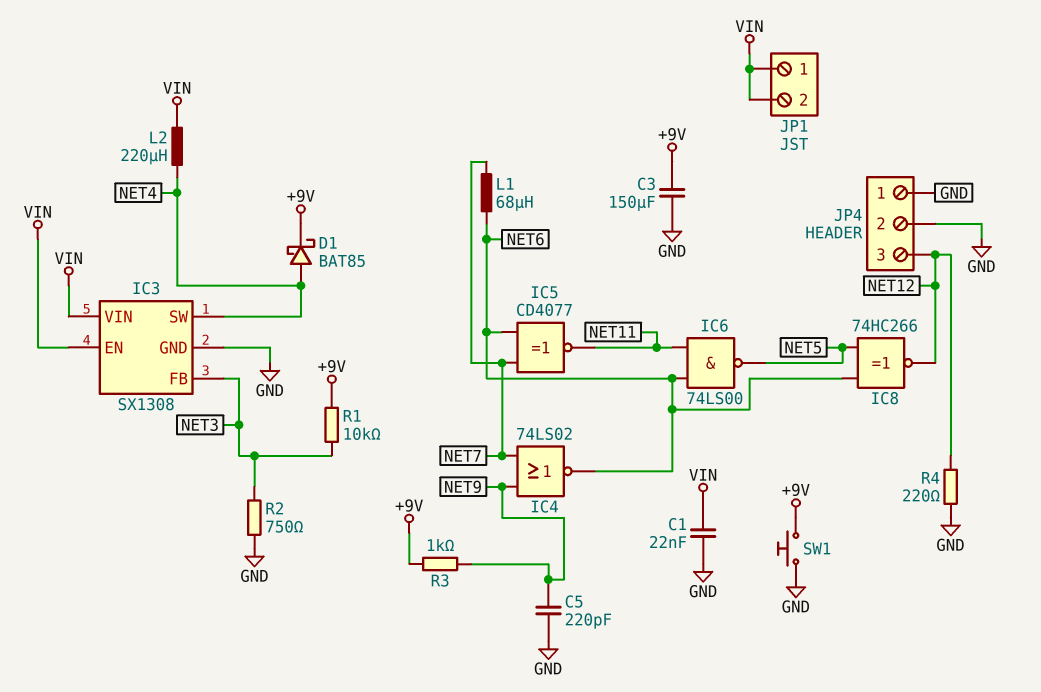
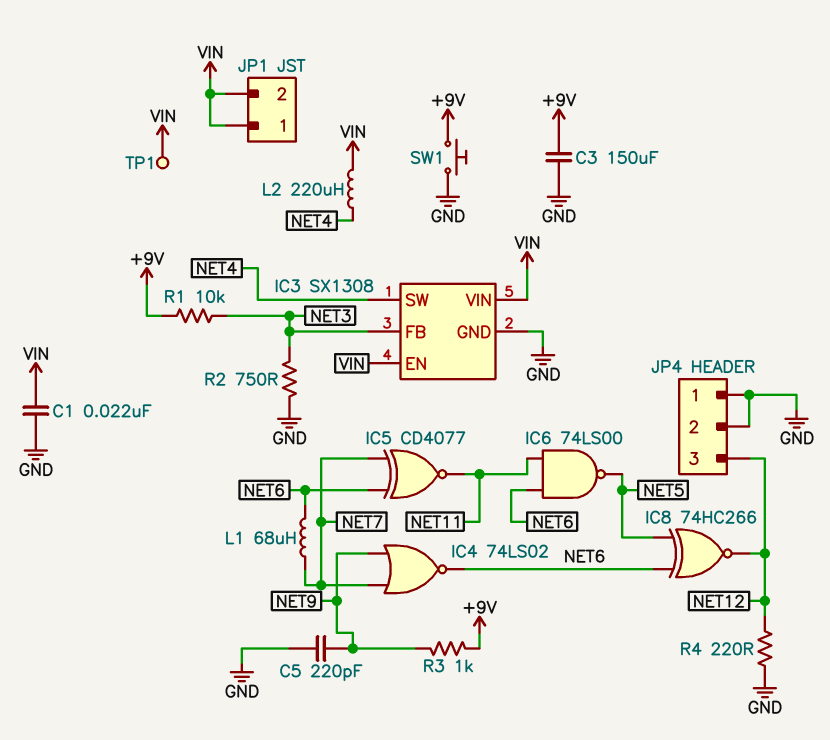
D1: schottky BAT85 (A NET4, K +9V) -> none
TP1: none -> test point (VIN)

